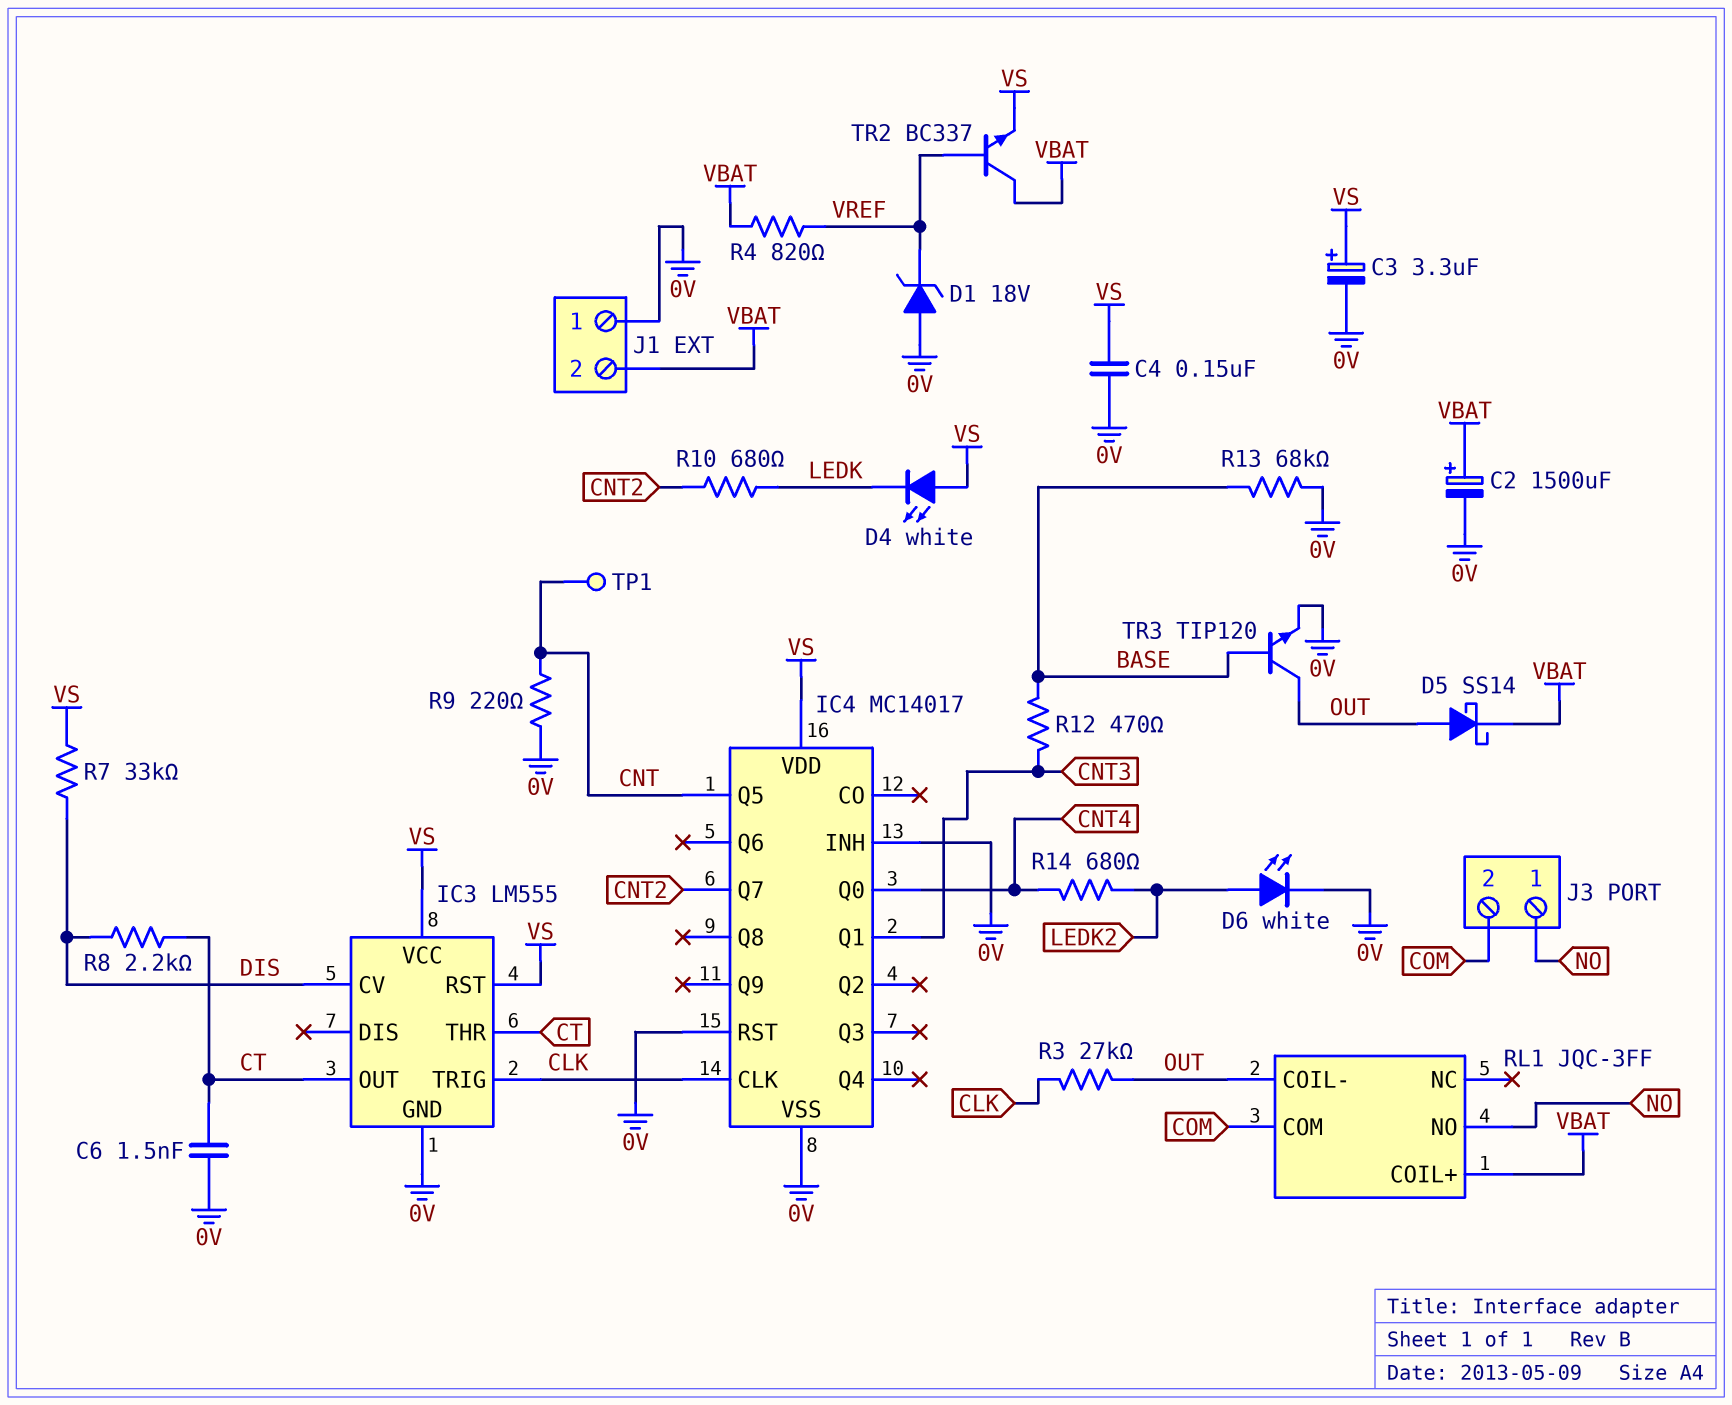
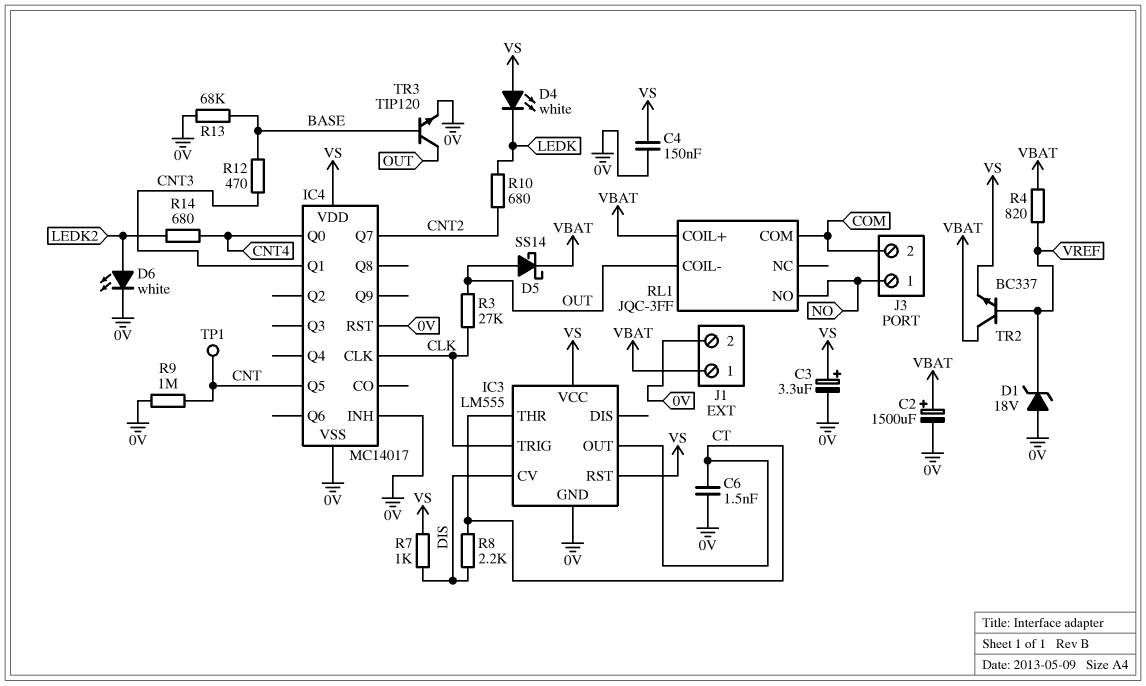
J1 pin 1: 0V -> VBAT
J1 pin 2: VBAT -> 0V
R7: 33k (DIS, VS) -> 1k (DIS, VS)
R9: 220 (0V, CNT) -> 1M (0V, CNT)

